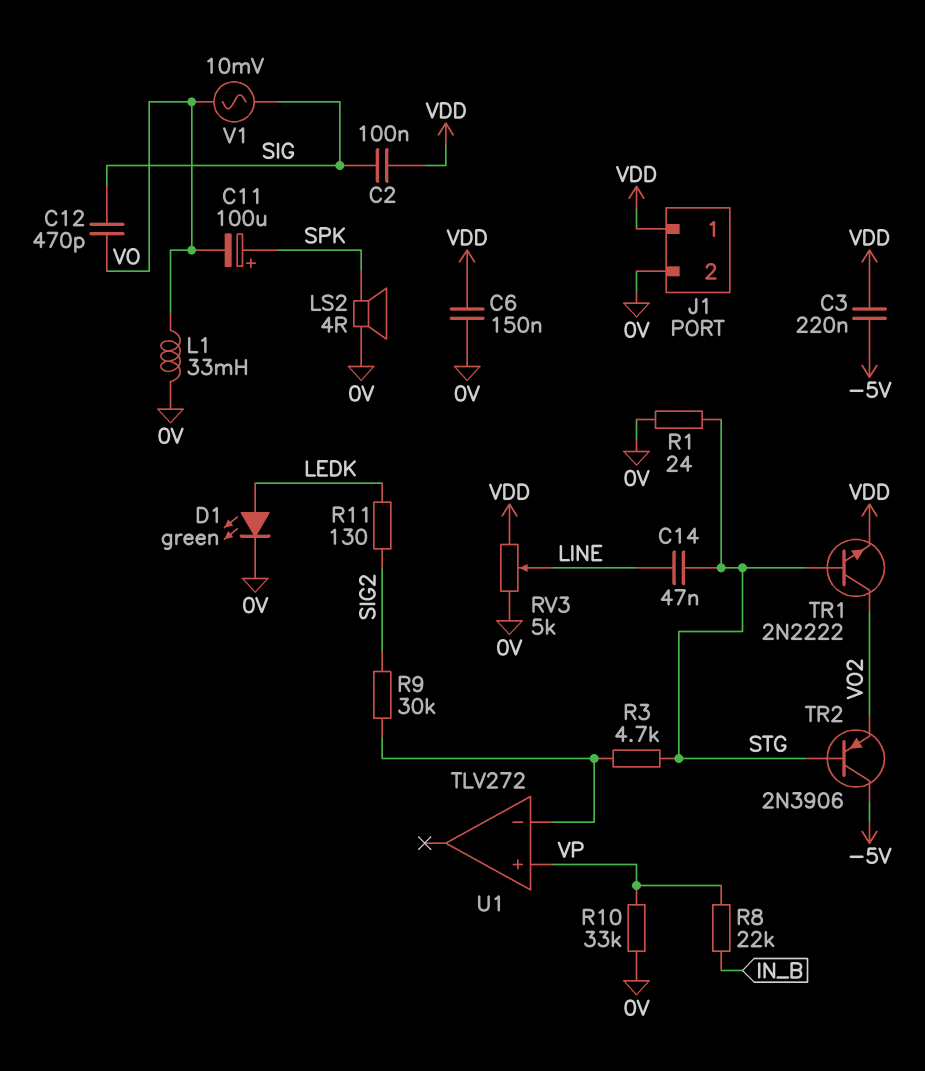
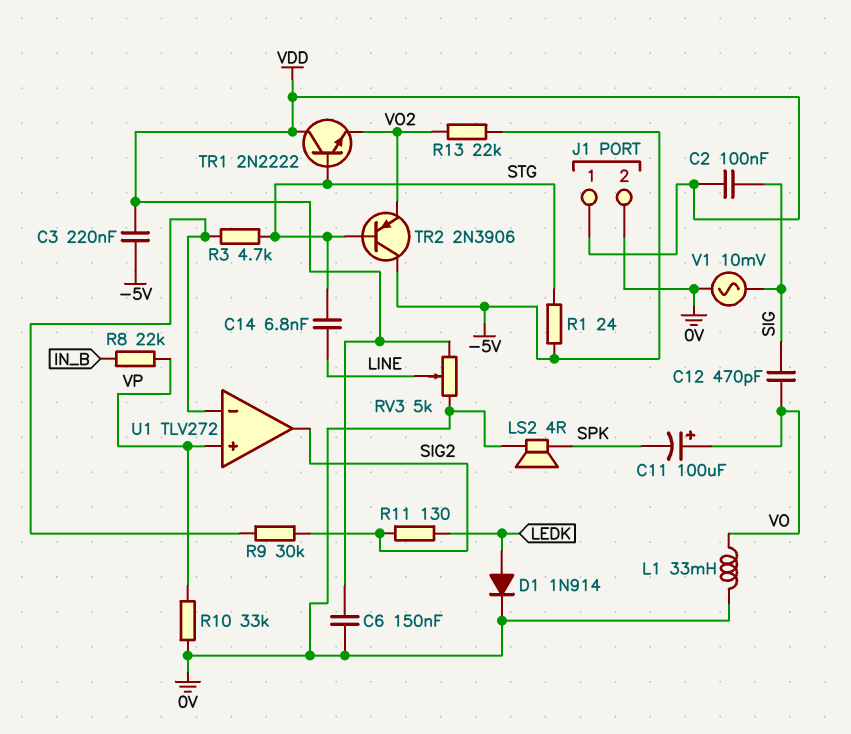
C11: 100uF (plus SPK, minus VO) -> 100uF (plus VO, minus SPK)
C14: 47nF (LINE, STG) -> 6.8nF (LINE, STG)
D1: LED green (A LEDK, K 0V) -> diode 1N914 (A LEDK, K 0V)
R1: 24 (0V, STG) -> 24 (-5V, STG)
R13: none -> 22k (-5V, VO2)
TR1: NPN 2N2222 (B STG, C VO2, E VDD) -> NPN 2N2222 (B STG, C VDD, E VO2)
U1 pin out: none -> SIG2
V1: AC 10mV (SIG, VO) -> AC 10mV (0V, SIG)

